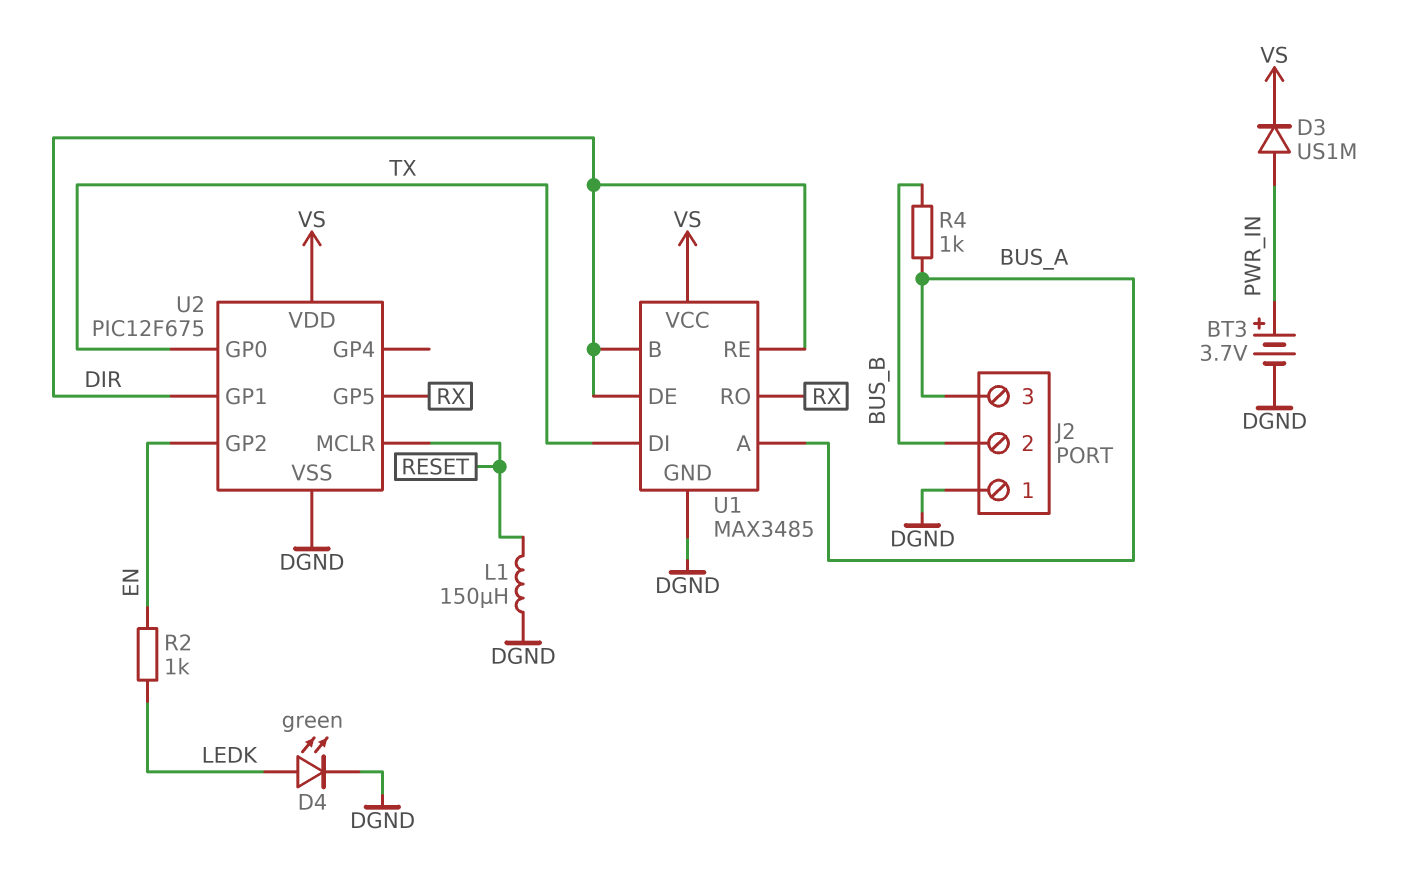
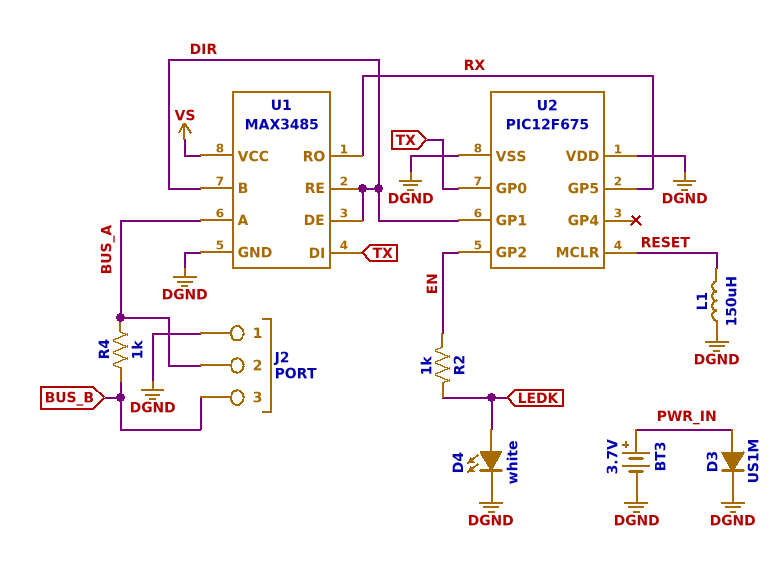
D3: diode US1M (A PWR_IN, K VS) -> diode US1M (A PWR_IN, K DGND)
D4: LED green (A LEDK, K DGND) -> LED white (A LEDK, K DGND)
J2 pin 2: BUS_B -> BUS_A
J2 pin 3: BUS_A -> BUS_B
U2 pin VDD: VS -> DGND

